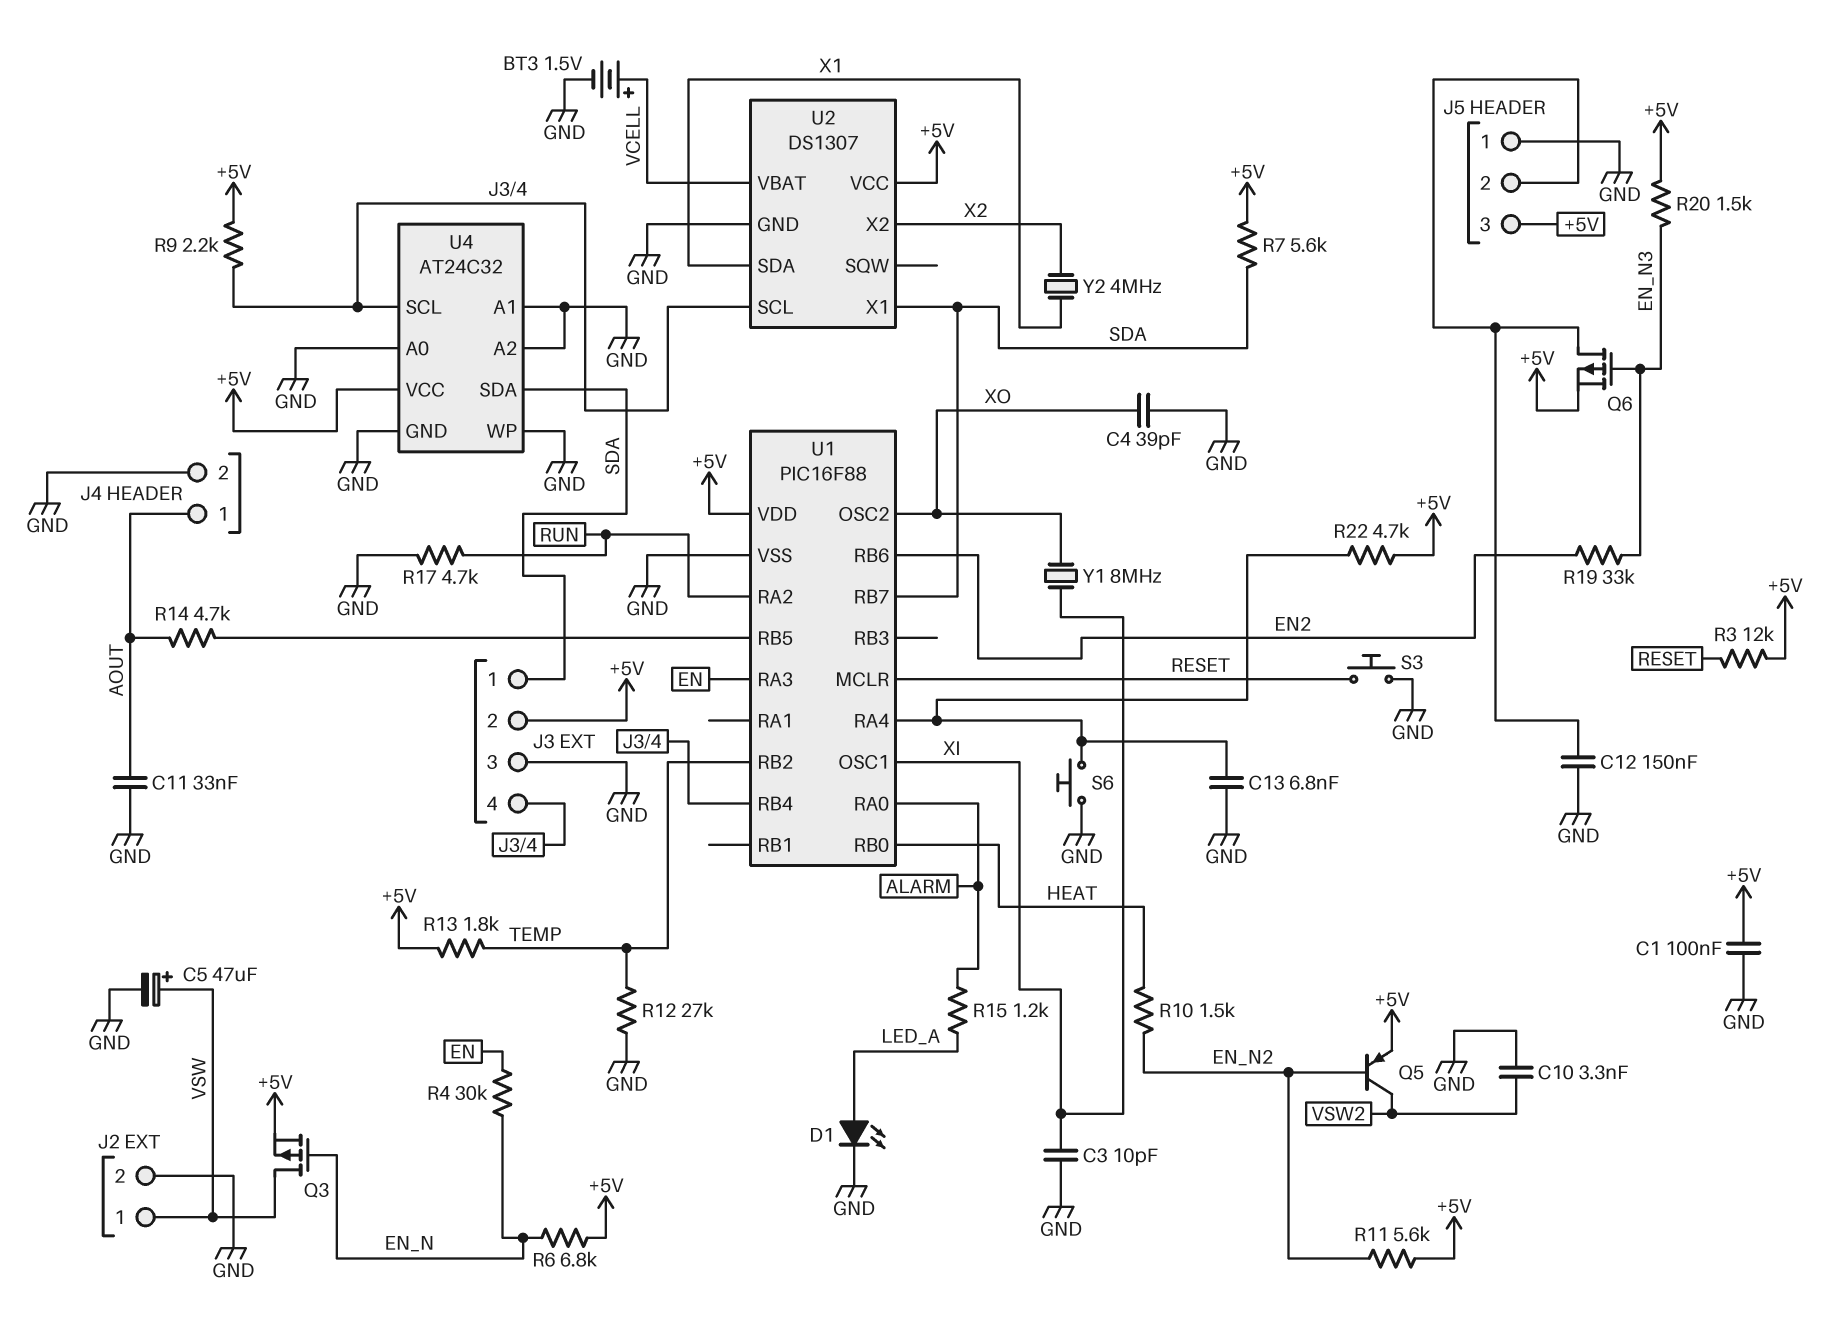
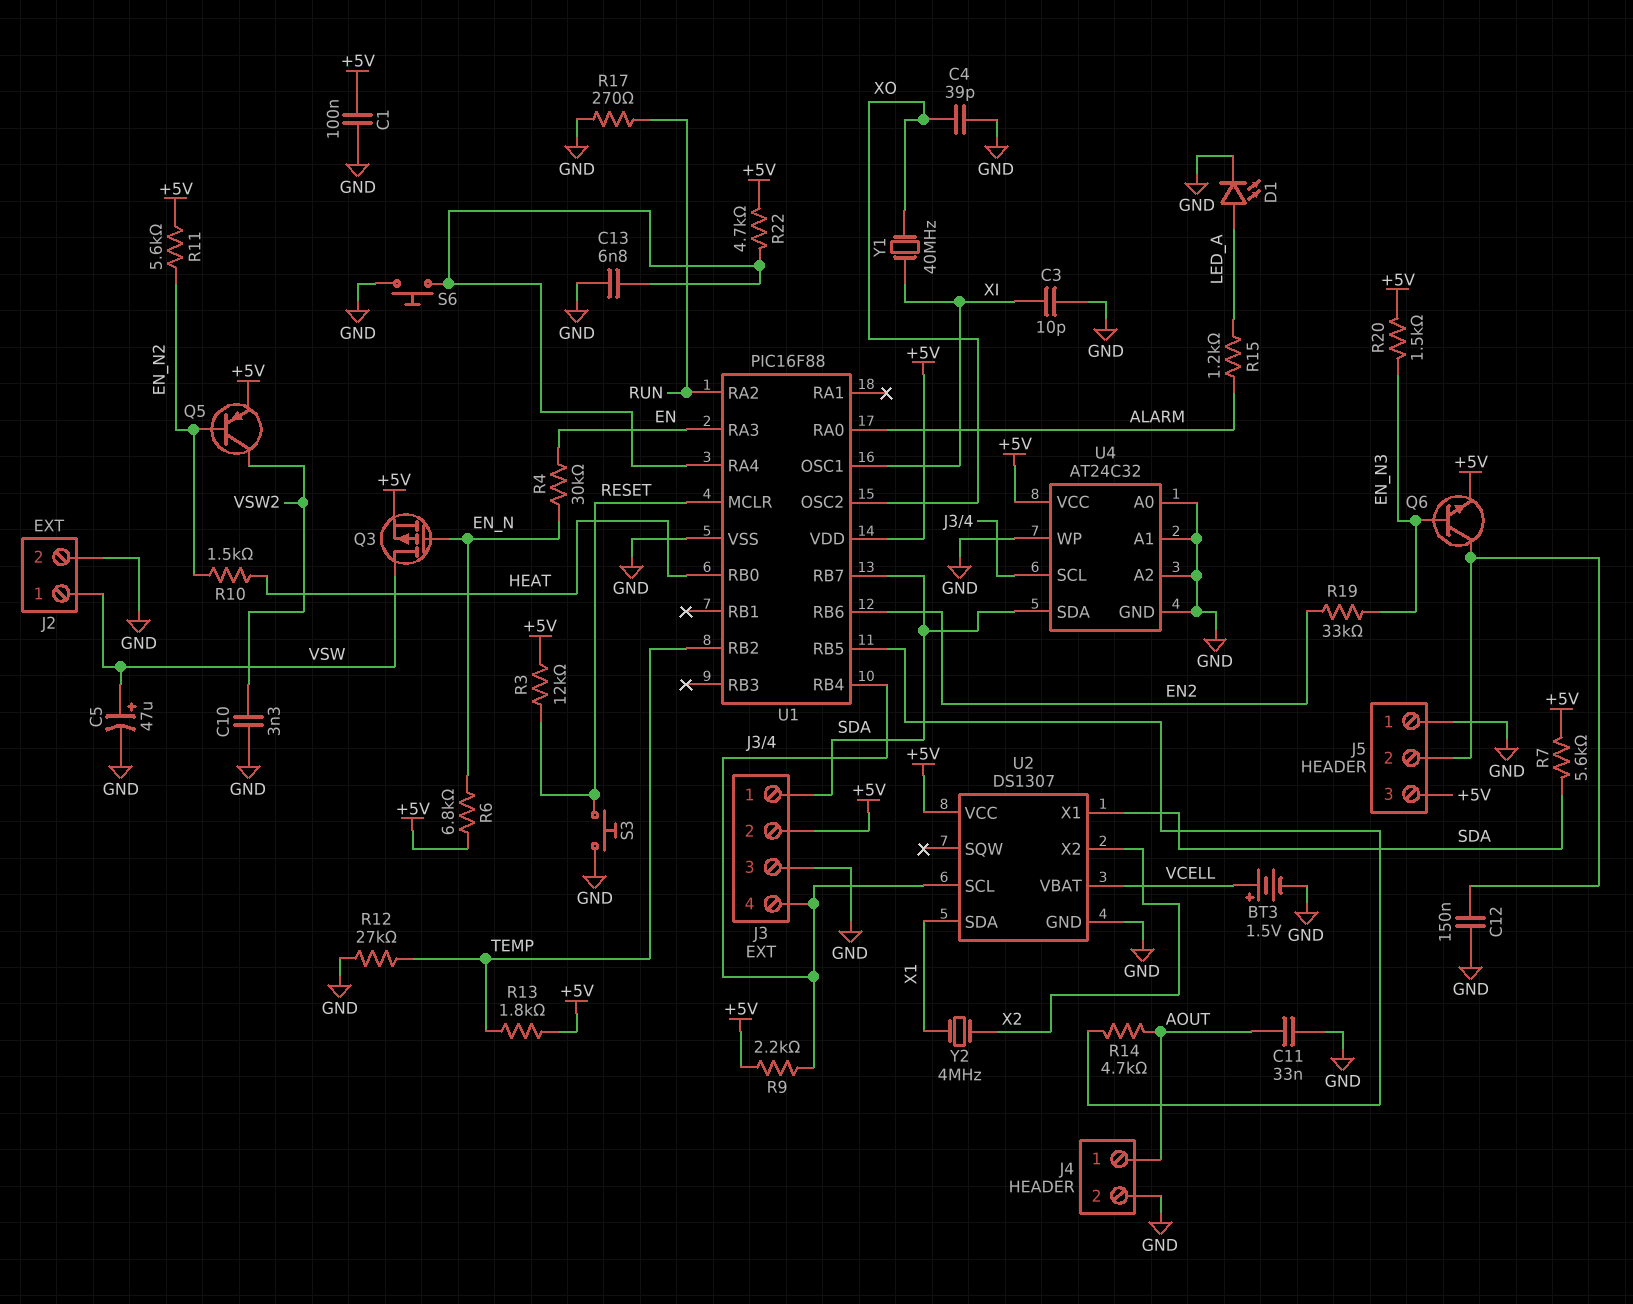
Q6: PMOS (G EN_N3, D J5/2, S +5V) -> NPN (B EN_N3, C J5/2, E +5V)
R17: 4.7k (GND, RUN) -> 270 (GND, RUN)
Y1: 8MHz (XI, XO) -> 40MHz (XI, XO)

